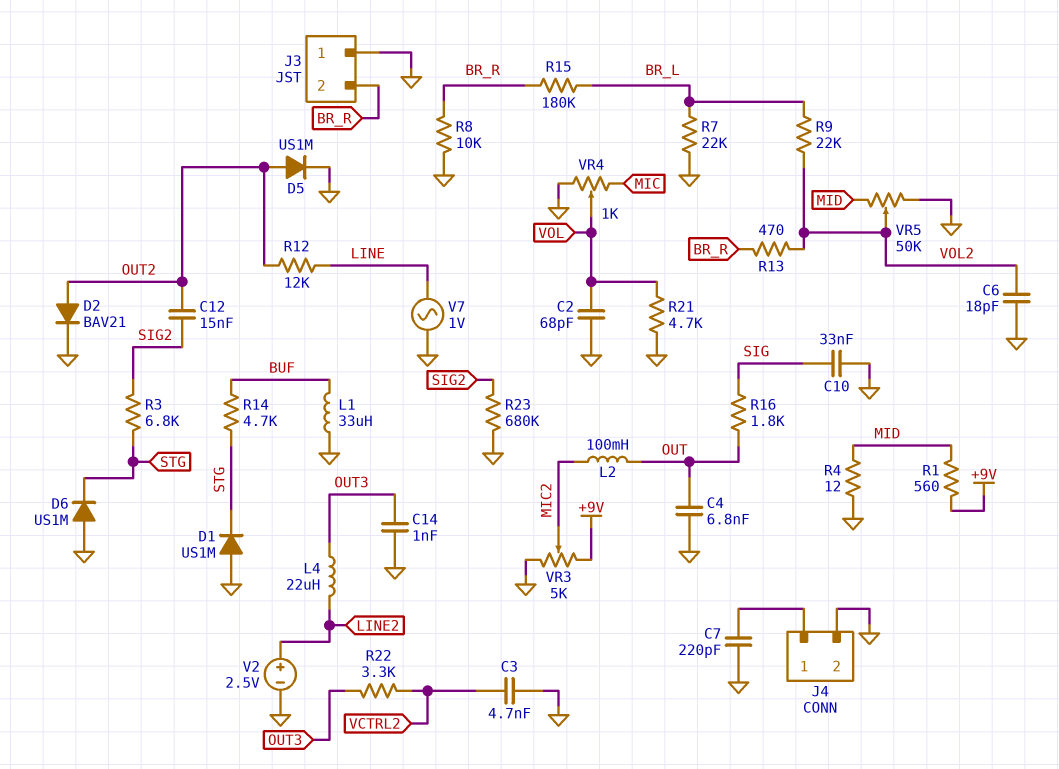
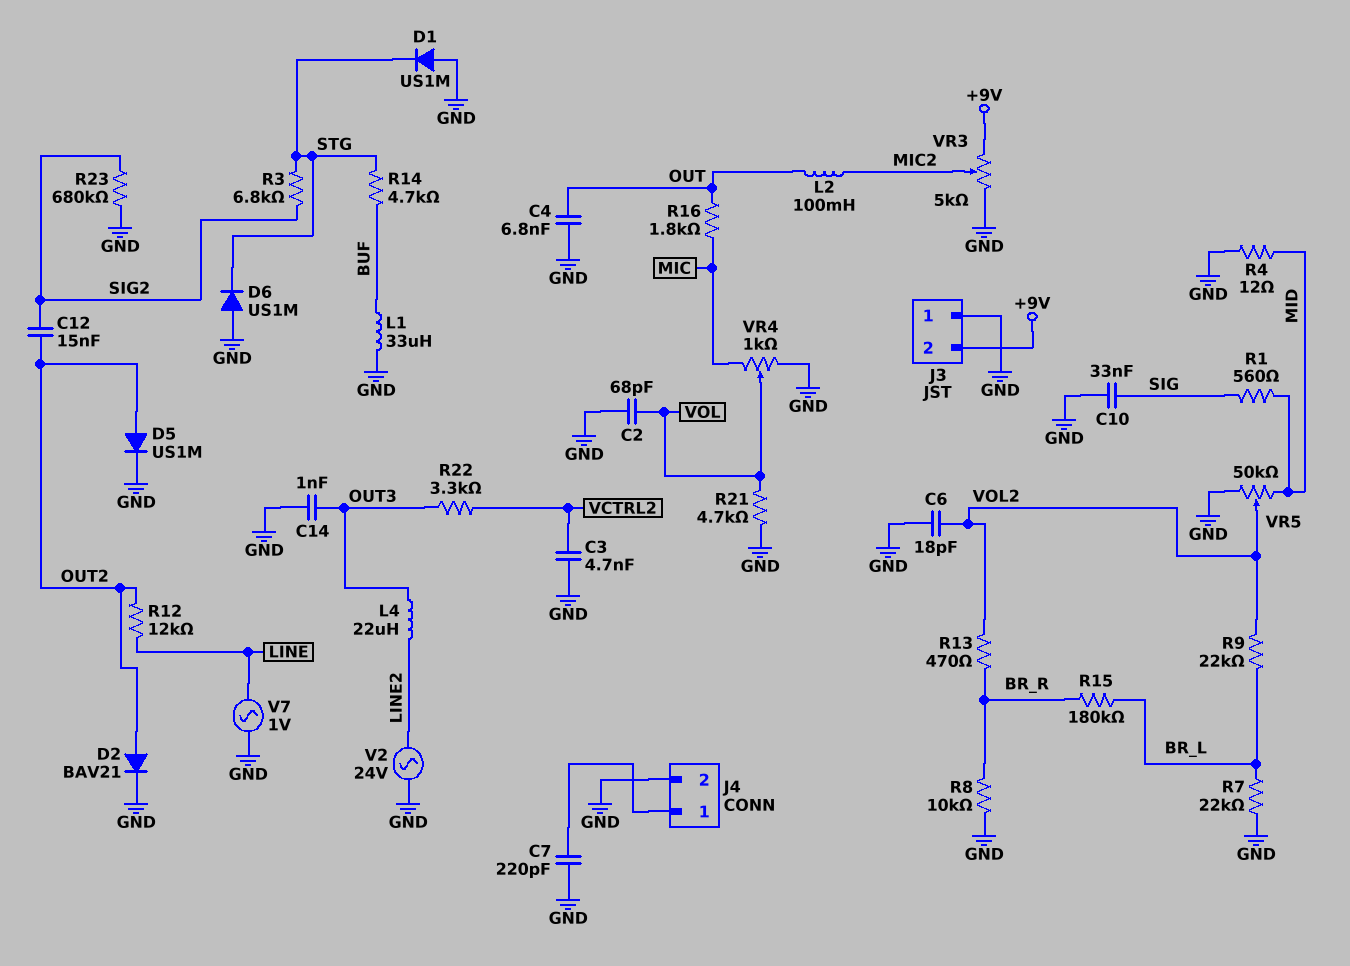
J3 pin 2: BR_R -> +9V
R1: 560 (+9V, MID) -> 560 (MID, SIG)
R16: 1.8k (OUT, SIG) -> 1.8k (MIC, OUT)
V2: 2.5V (plus LINE2, minus GND) -> AC 24V (GND, LINE2)

